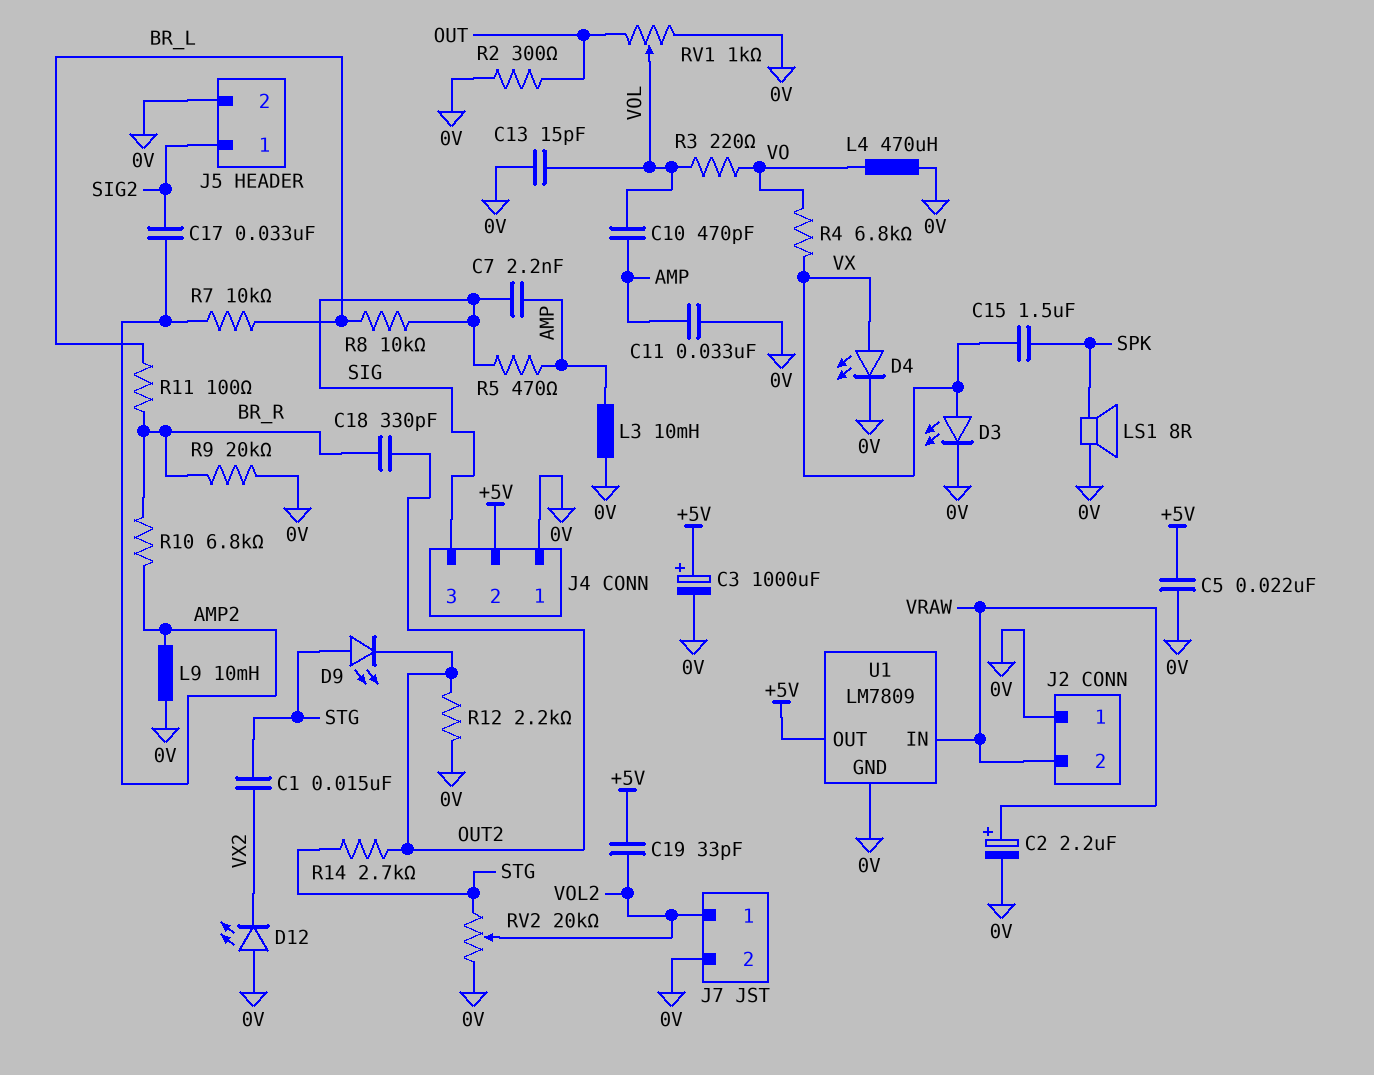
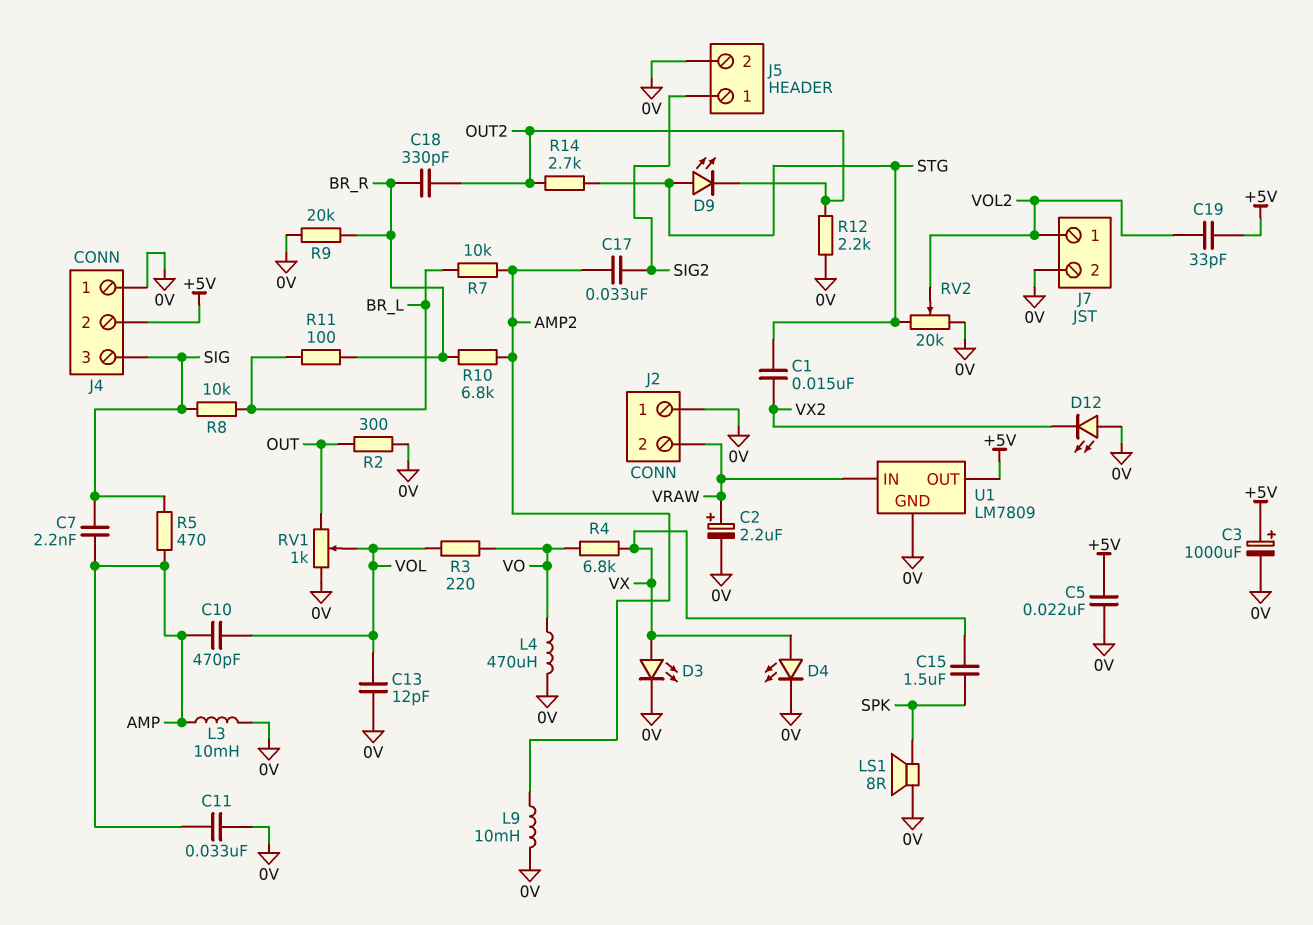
C13: 15pF (0V, VOL) -> 12pF (0V, VOL)

